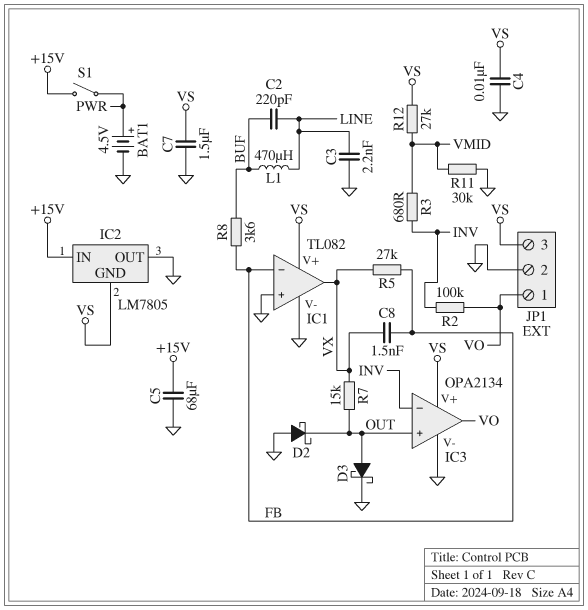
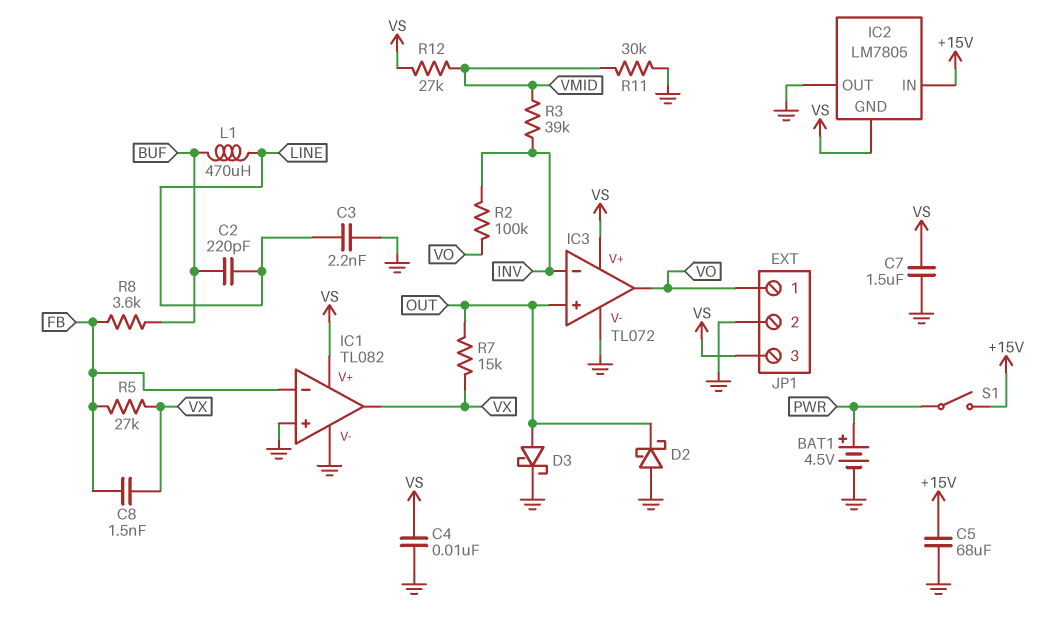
IC3: OPA2134 -> TL072
R3: 680 (INV, VMID) -> 39k (INV, VMID)

